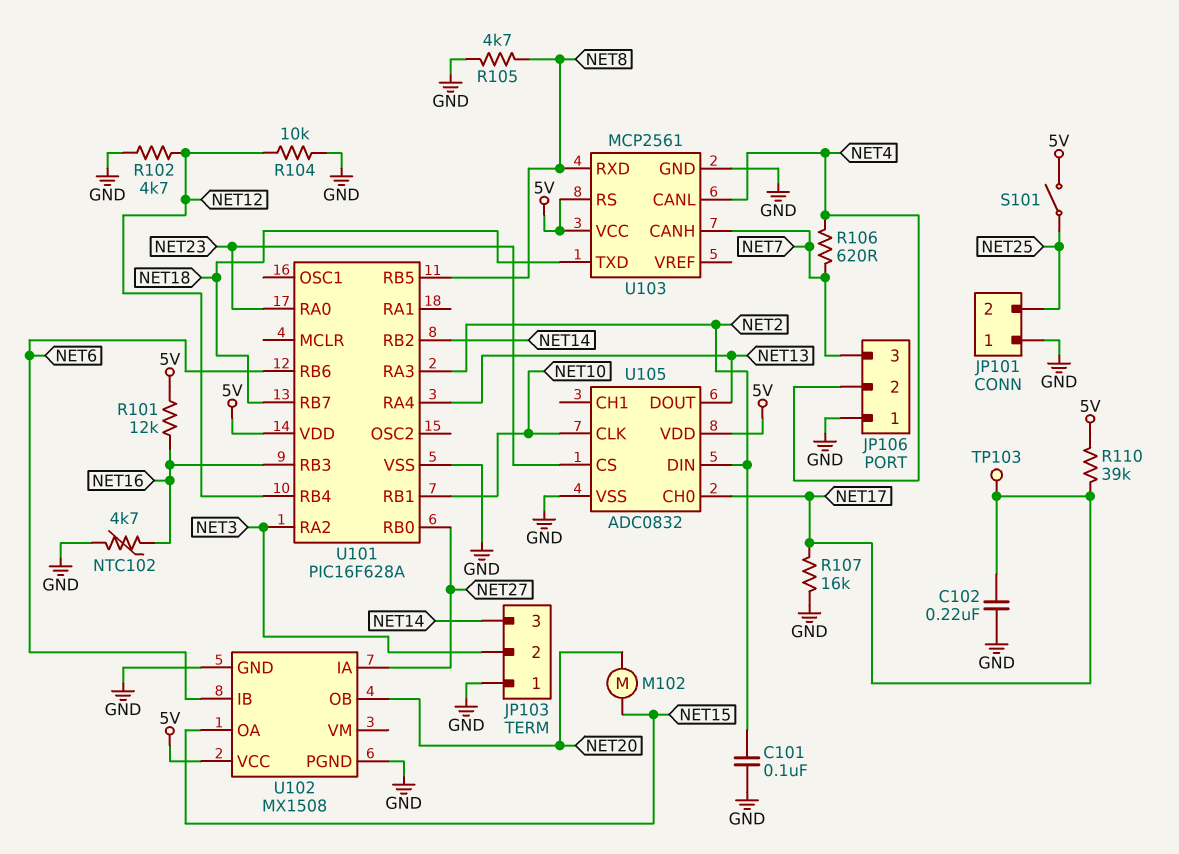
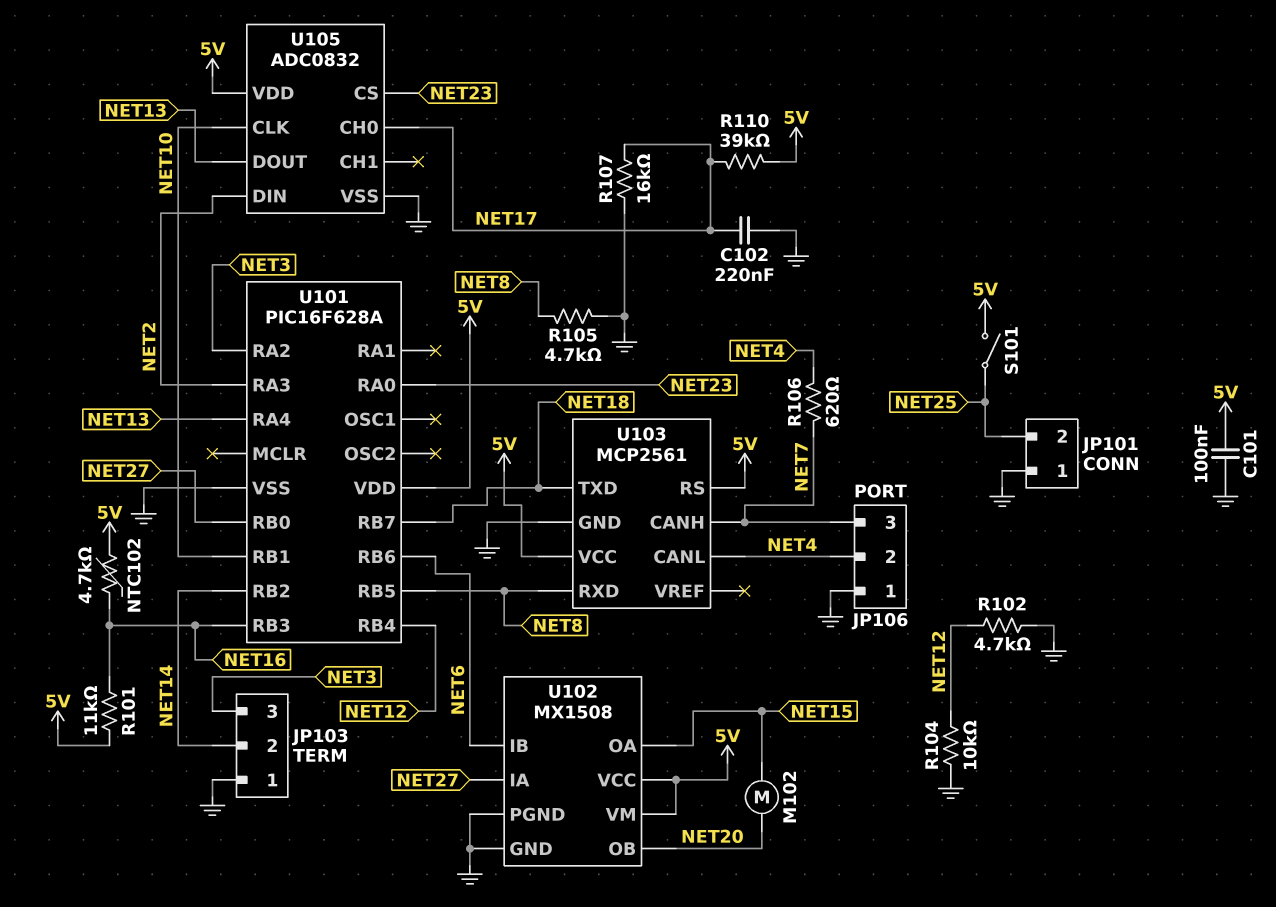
C101: 100nF (GND, NET2) -> 100nF (5V, GND)
JP103 pin 2: NET3 -> NET14
JP103 pin 3: NET14 -> NET3
NTC102: 4.7k (GND, NET16) -> 4.7k (5V, NET16)
R101: 12k (5V, NET16) -> 11k (5V, NET16)
TP103: test point (NET17) -> none
U102 pin VM: none -> 5V

